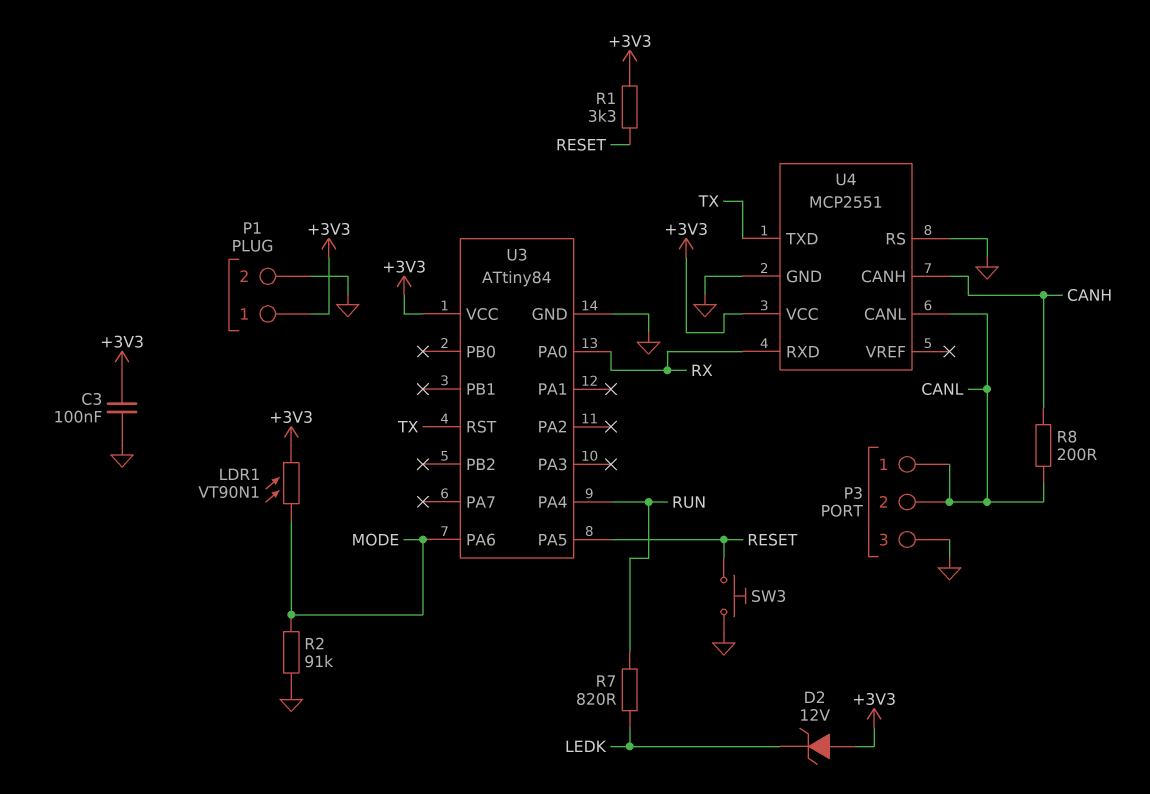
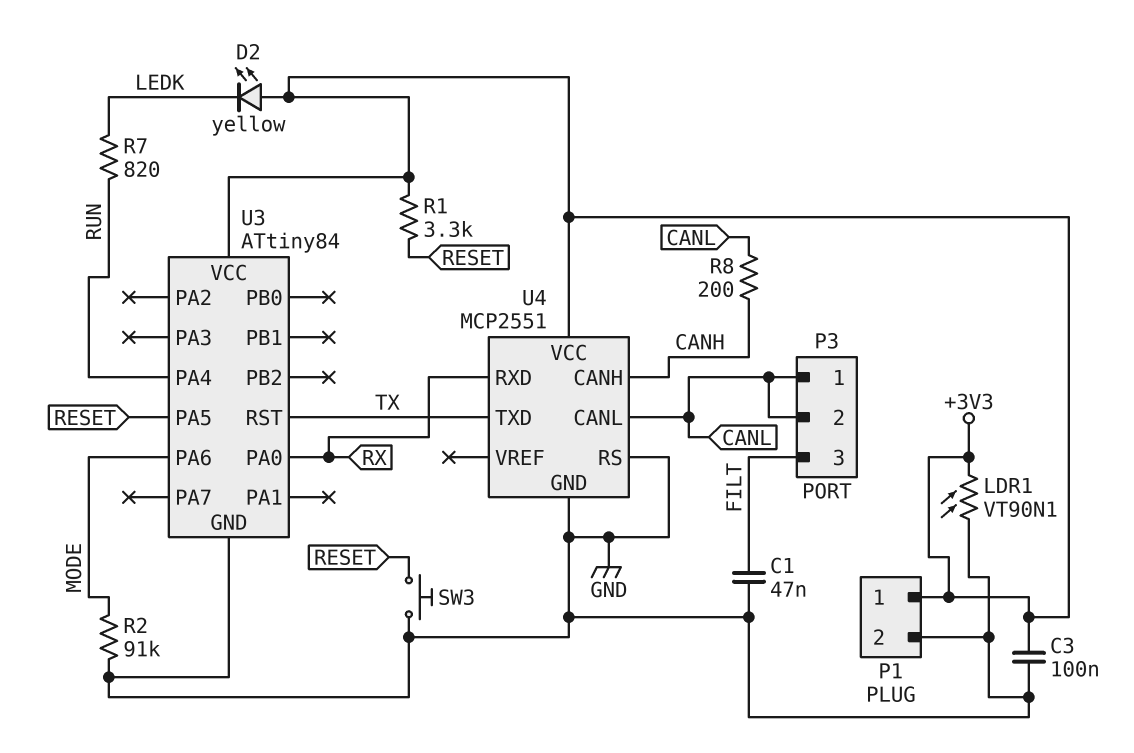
C1: none -> 47nF (FILT, GND)
D2: zener 12V (A +3V3, K LEDK) -> LED yellow (A +3V3, K LEDK)
LDR1: VT90N1 (+3V3, MODE) -> VT90N1 (+3V3, GND)
P3 pin 3: GND -> FILT

